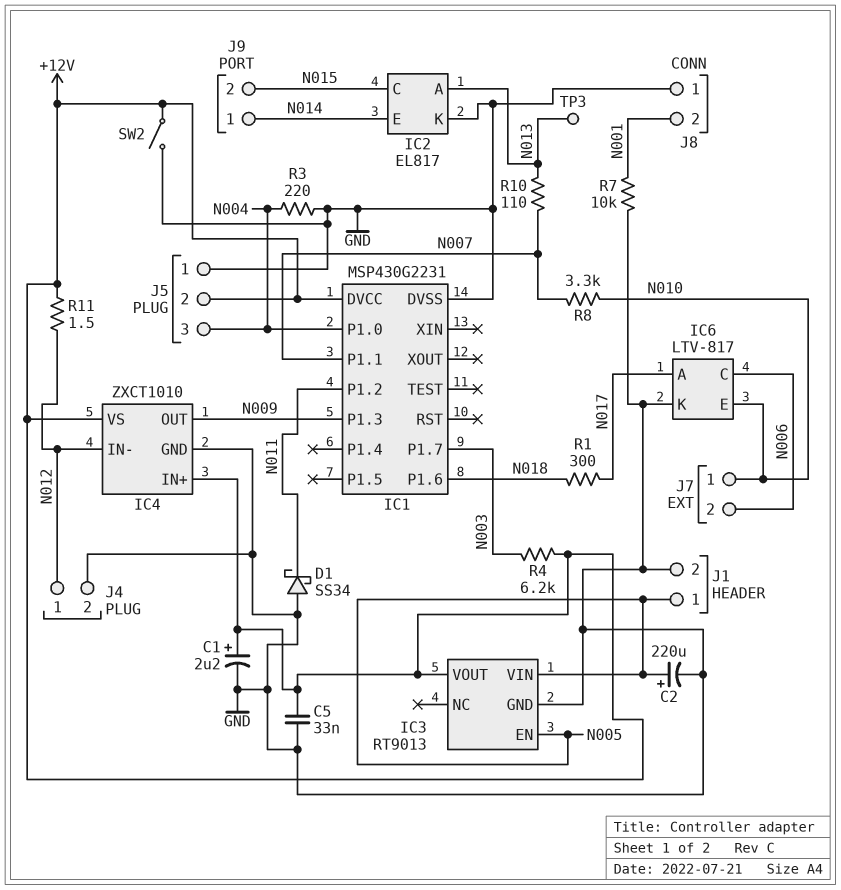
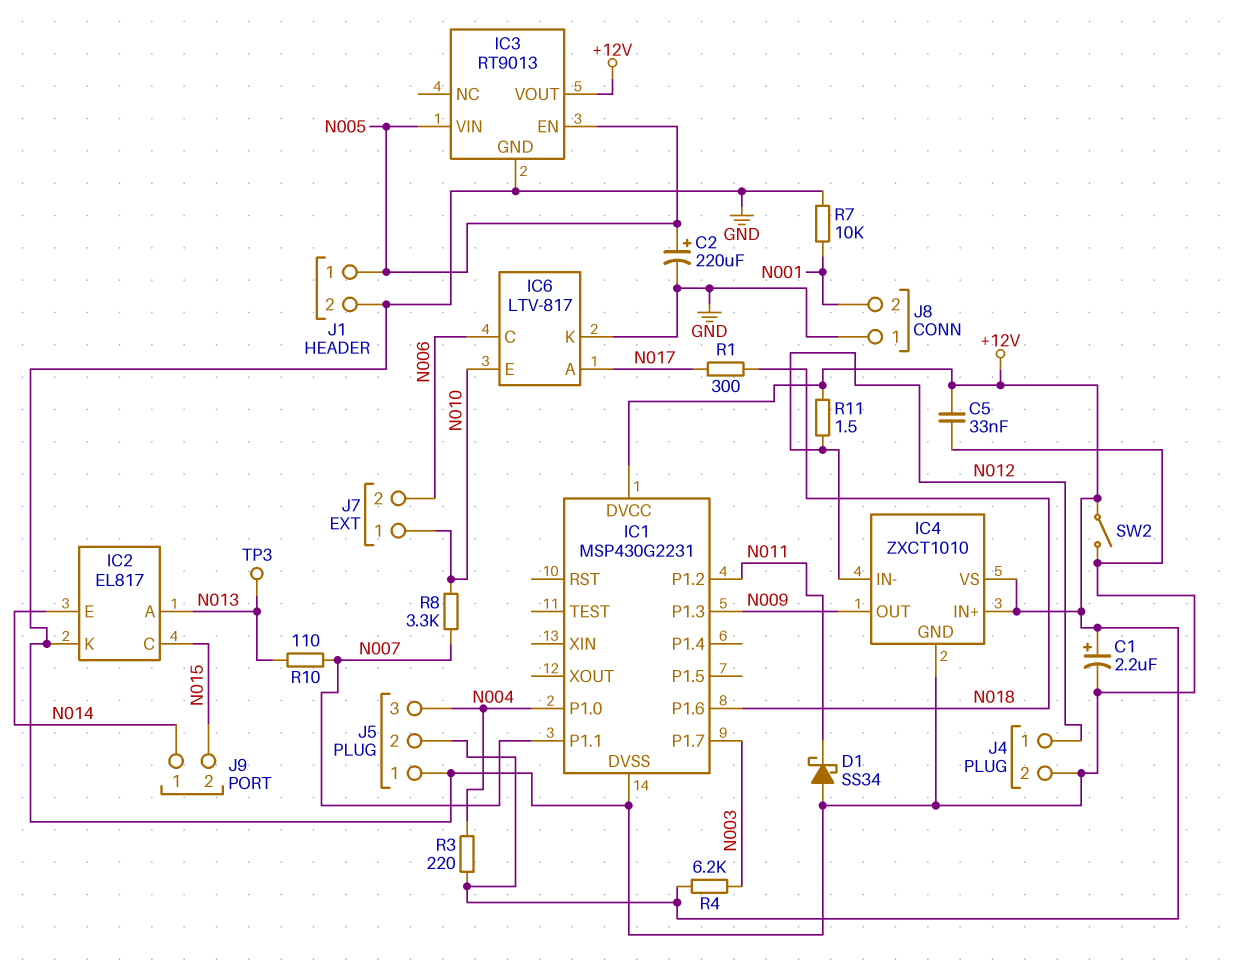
R3: 220 (GND, N004) -> 220 (+12V, N004)

